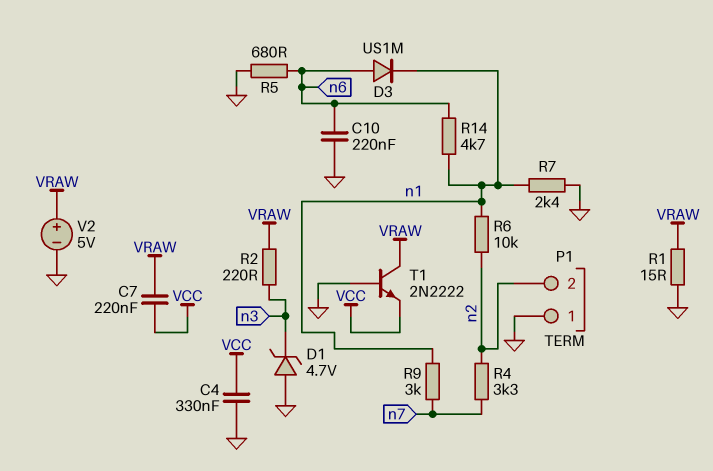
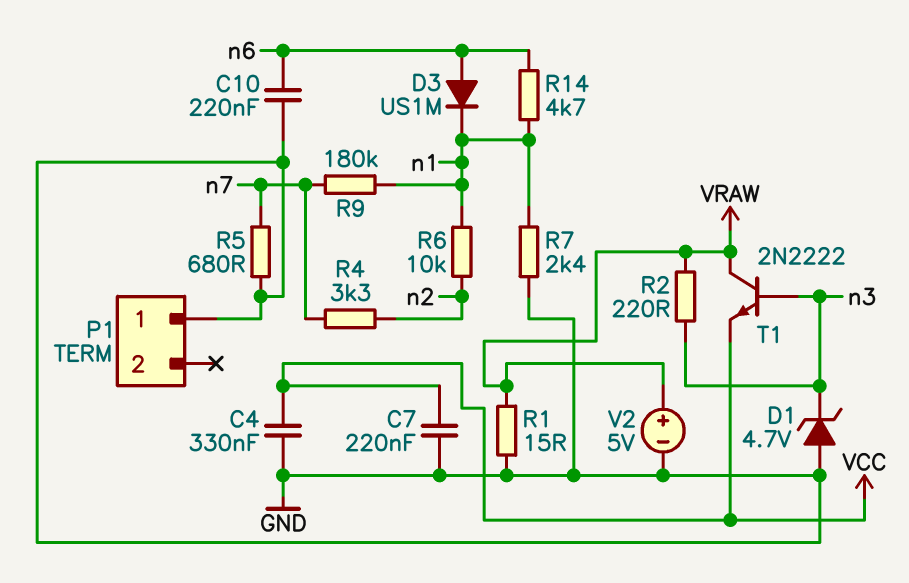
C7: 220nF (VCC, VRAW) -> 220nF (GND, VCC)
P1 pin 2: n2 -> none
R5: 680 (GND, n6) -> 680 (GND, n7)
R9: 3k (n1, n7) -> 180k (n1, n7)
T1: NPN 2N2222 (B GND, C VRAW, E VCC) -> NPN 2N2222 (B n3, C VRAW, E VCC)

